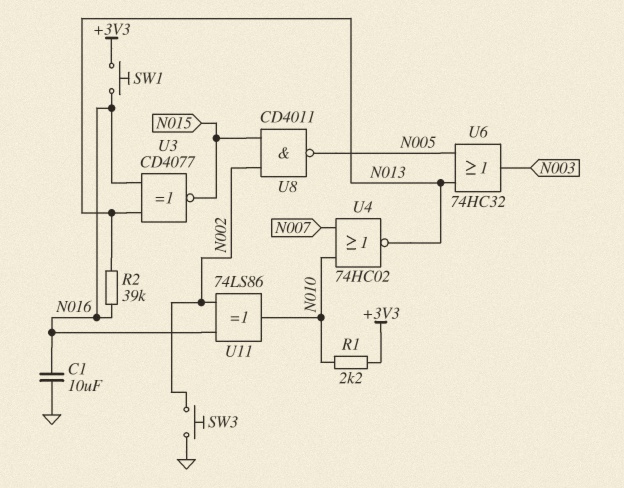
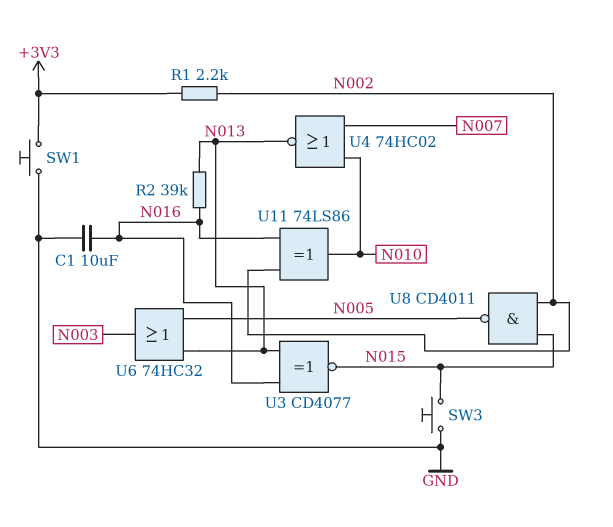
R1: 2.2k (+3V3, N010) -> 2.2k (+3V3, N002)
SW1: button (+3V3, N016) -> button (+3V3, GND)
SW3: button (GND, N002) -> button (GND, N015)

